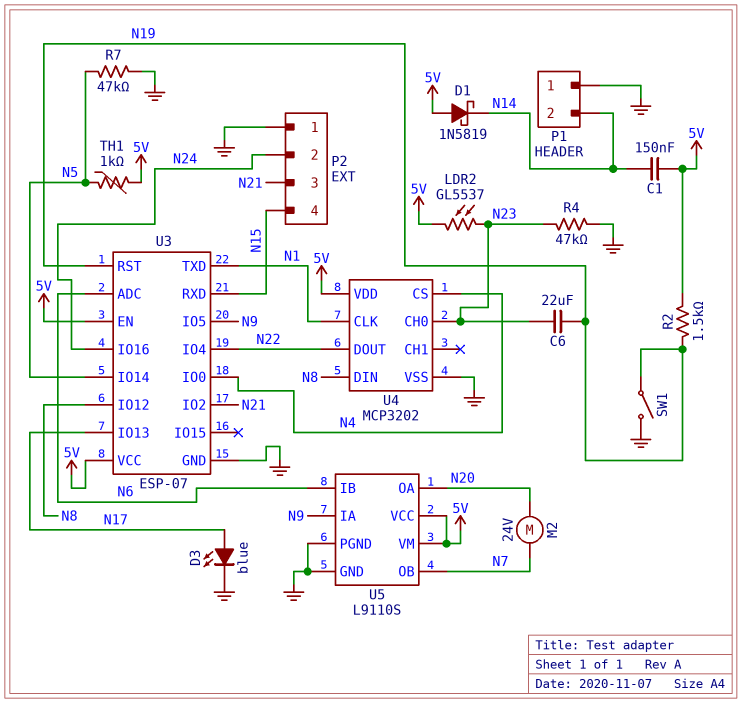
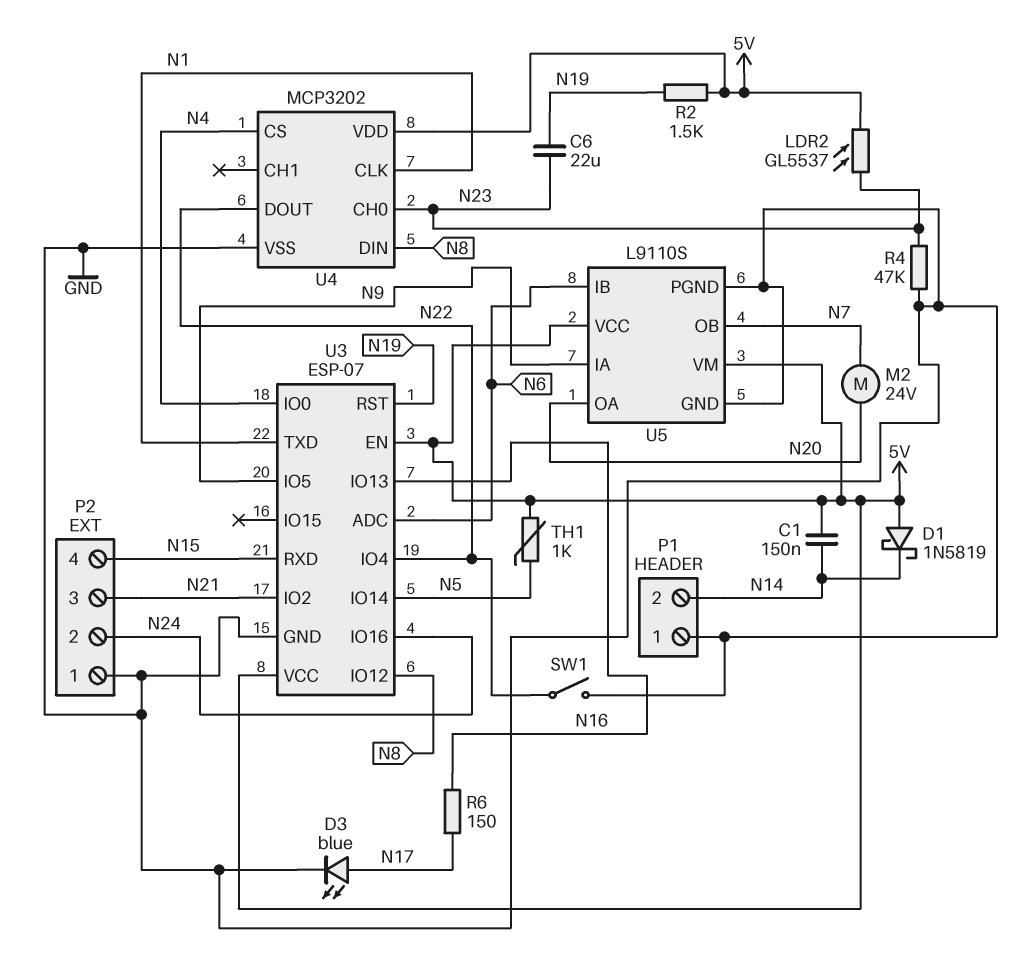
R6: none -> 150 (N16, N17)
R7: 47k (GND, N5) -> none
SW1: switch (GND, N19) -> switch (GND, N22)
U3 pin IO13: N17 -> N16

